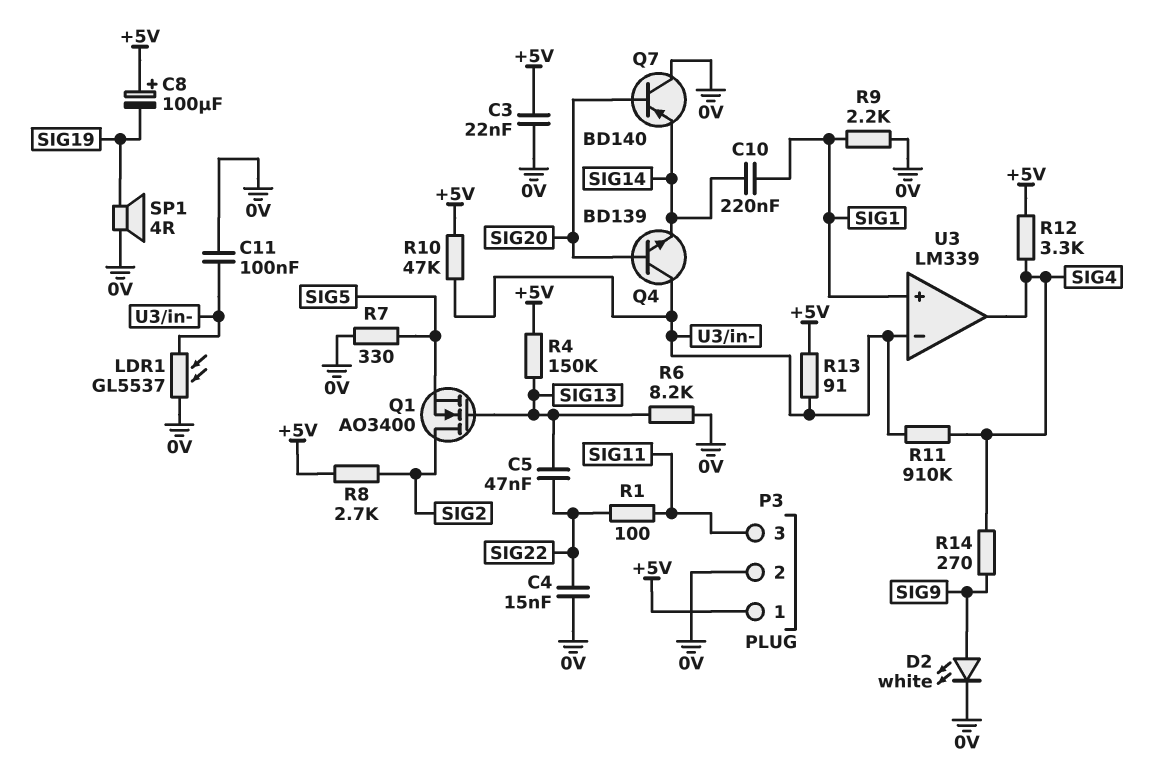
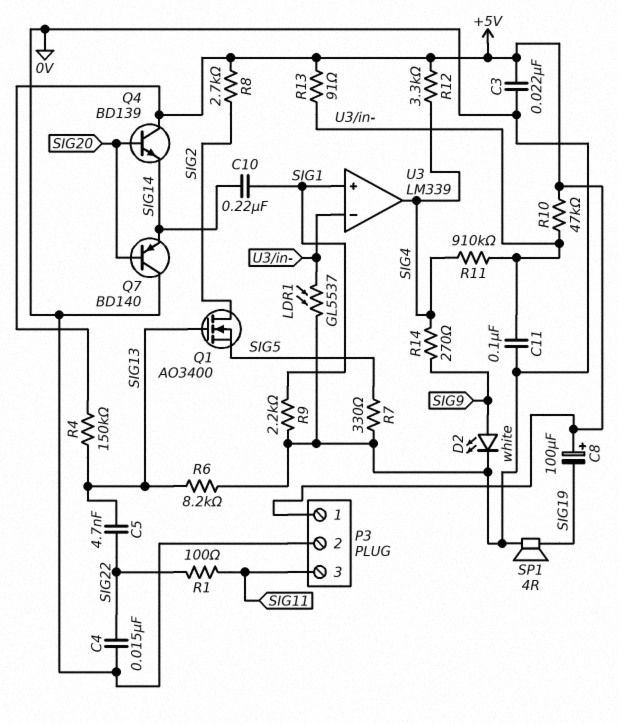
C5: 47nF (SIG13, SIG22) -> 4.7nF (SIG13, SIG22)
Q4: NPN BD139 (B SIG20, C U3/in-, E SIG14) -> NPN BD139 (B SIG20, C +5V, E SIG14)

